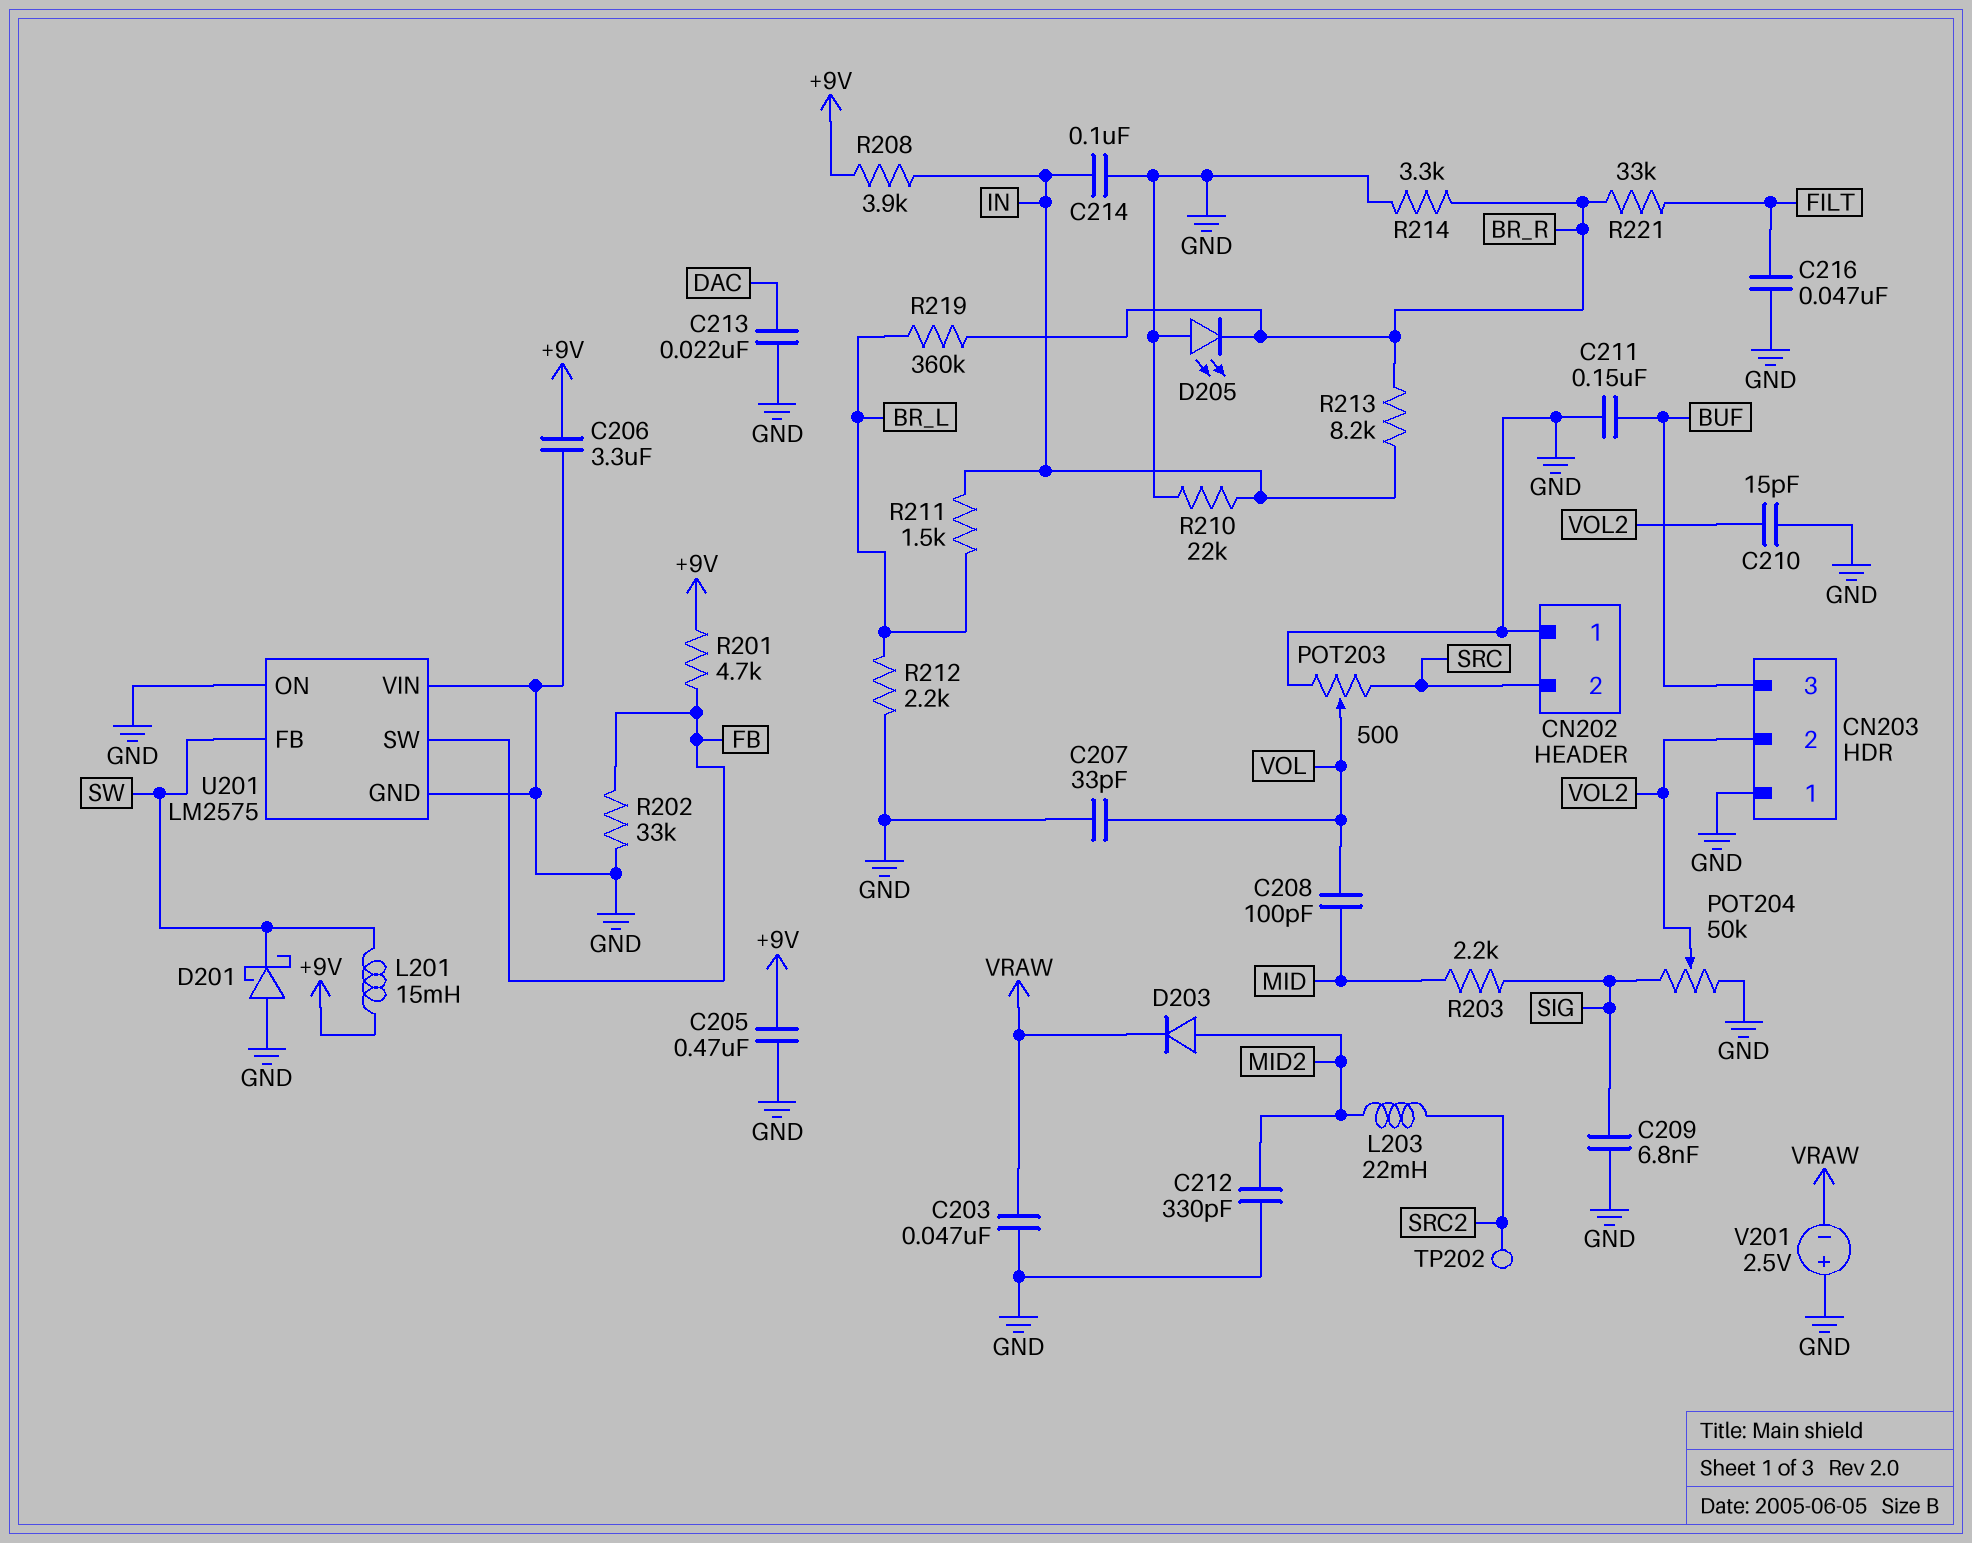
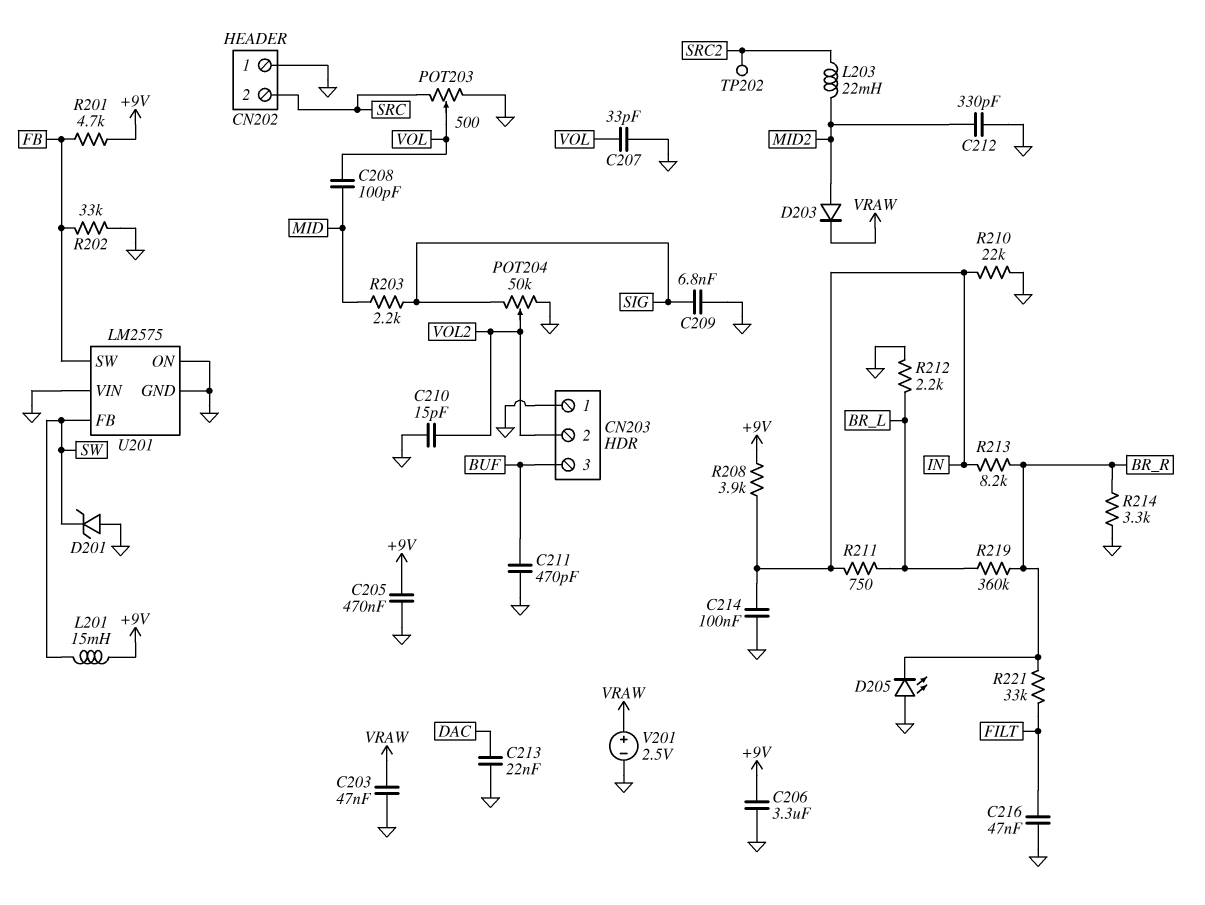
C211: 150nF (BUF, GND) -> 470pF (BUF, GND)
D201: schottky (A GND, K SW) -> zener (A GND, K SW)
R211: 1.5k (BR_L, IN) -> 750 (BR_L, IN)
V201: 2.5V (plus GND, minus VRAW) -> 2.5V (plus VRAW, minus GND)

